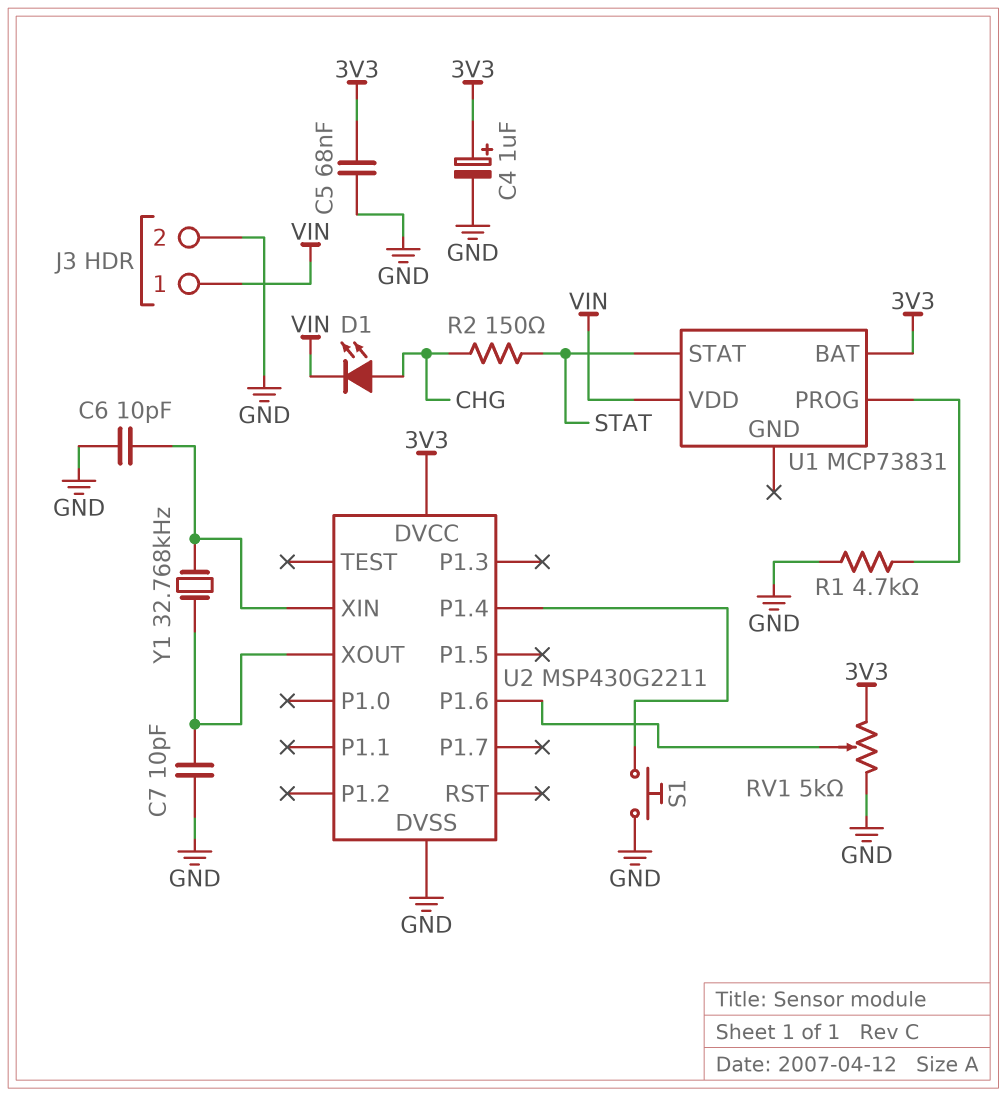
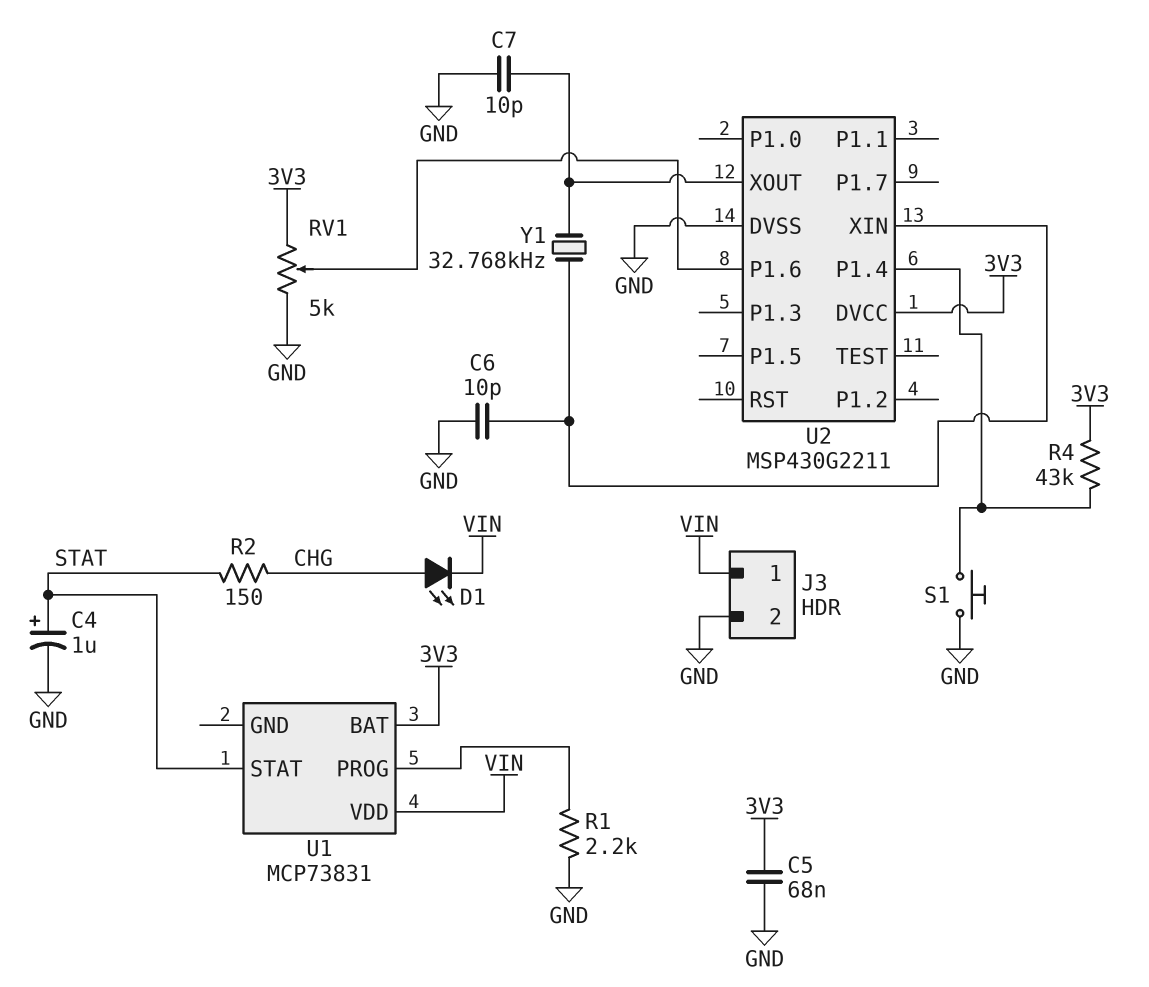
C4: 1uF (plus 3V3, minus GND) -> 1uF (plus STAT, minus GND)
R1: 4.7k (GND, U1/PROG) -> 2.2k (GND, U1/PROG)
R4: none -> 43k (3V3, U2/P1.4)

